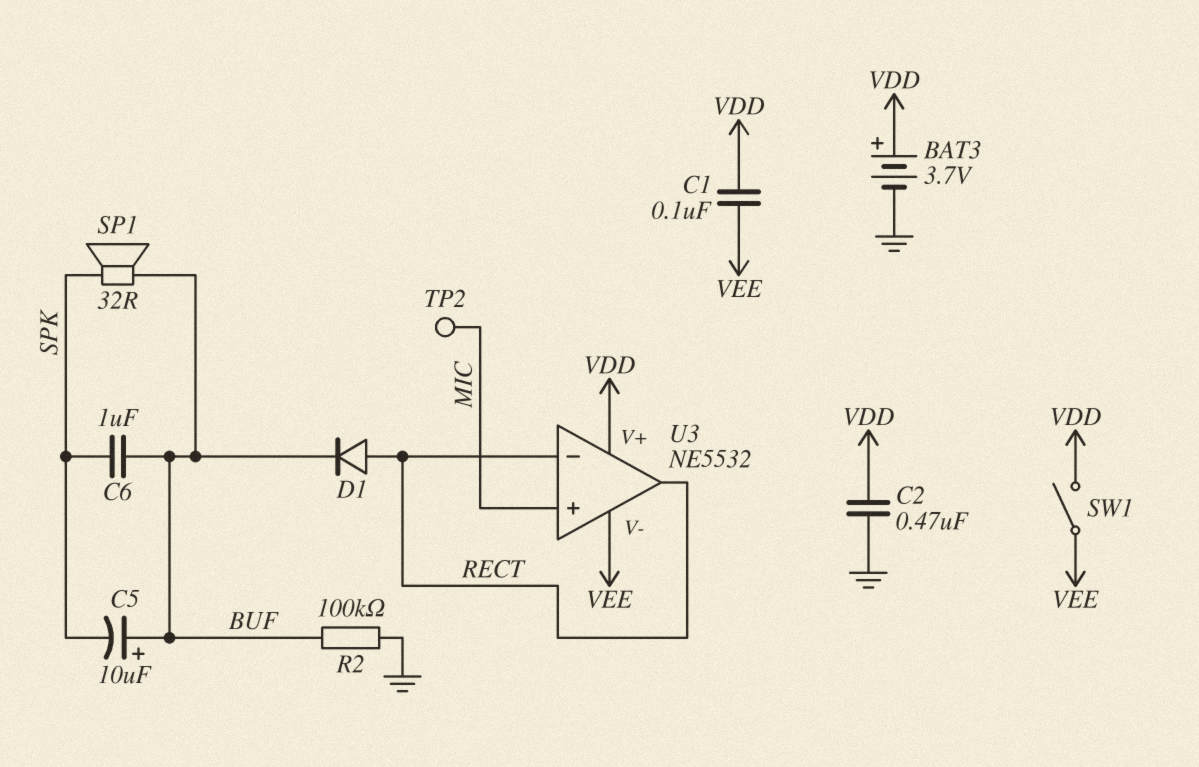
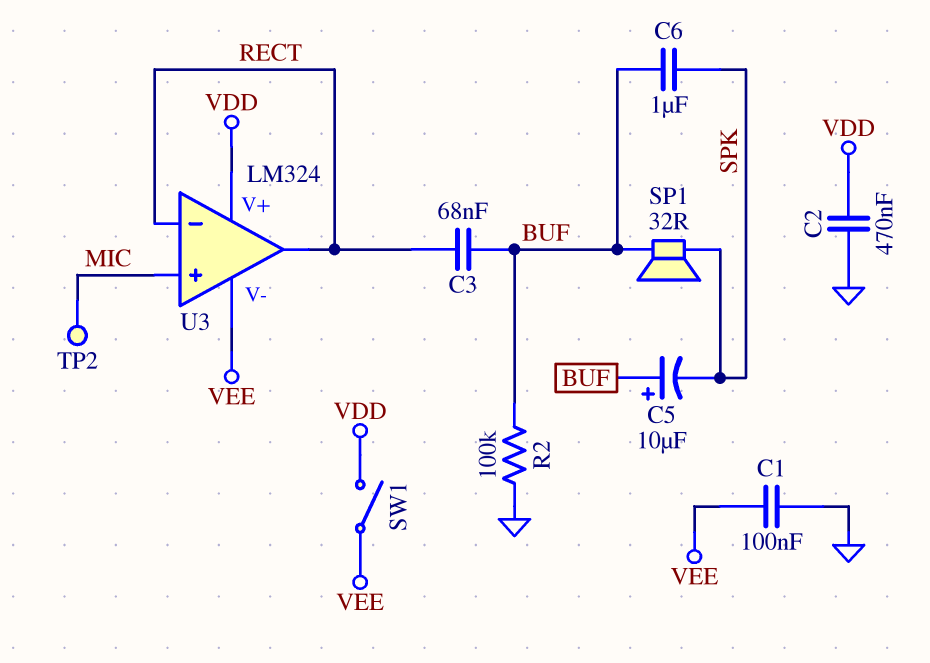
BAT3: 3.7V (plus VDD, minus GND) -> none
C1: 100nF (VDD, VEE) -> 100nF (GND, VEE)
C3: none -> 68nF (BUF, RECT)
D1: diode (A RECT, K BUF) -> none
U3: NE5532 -> LM324

